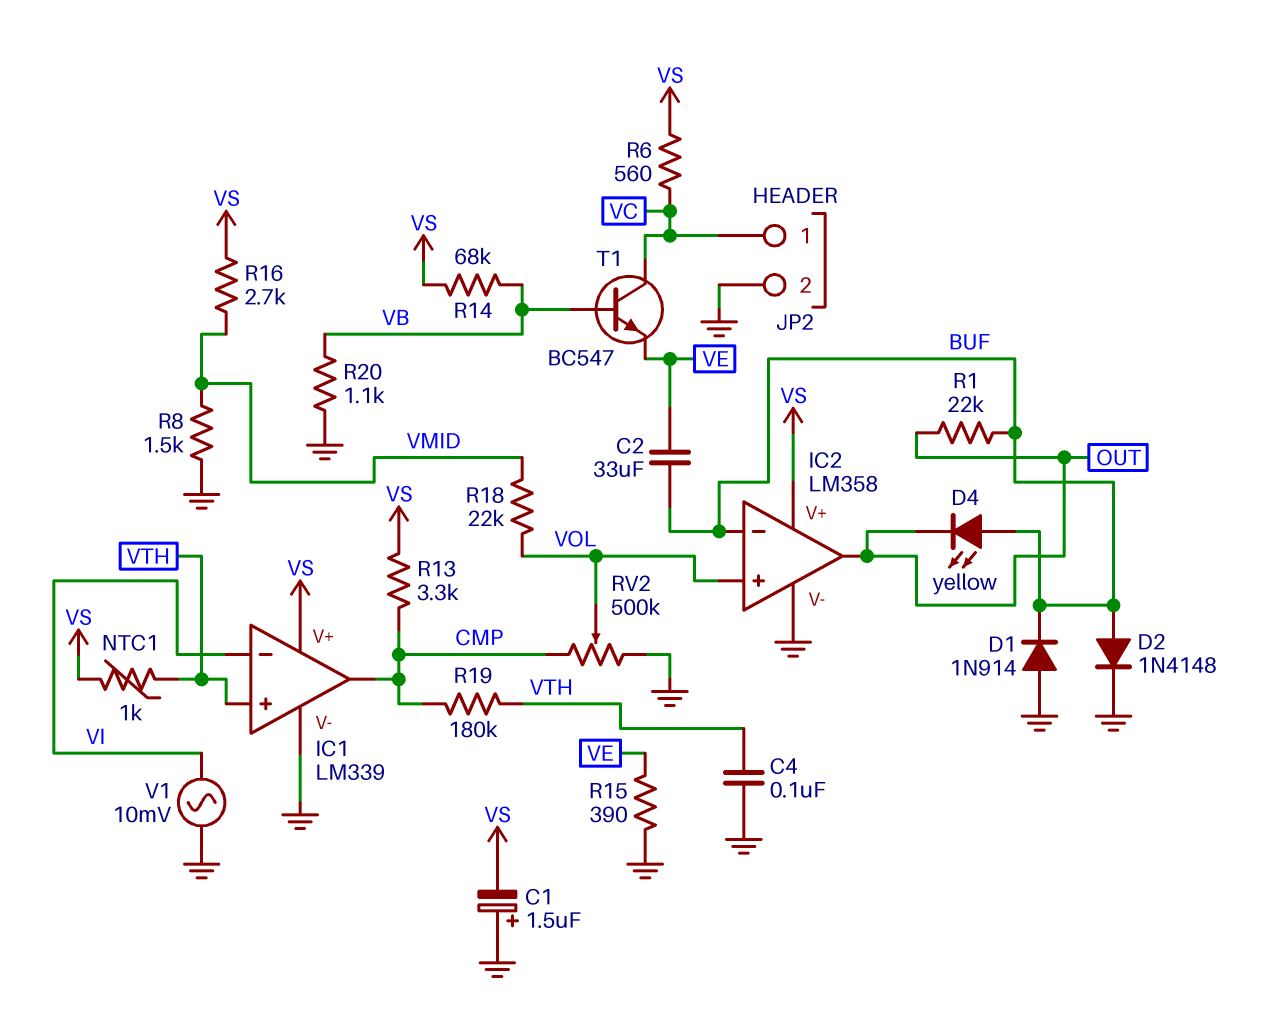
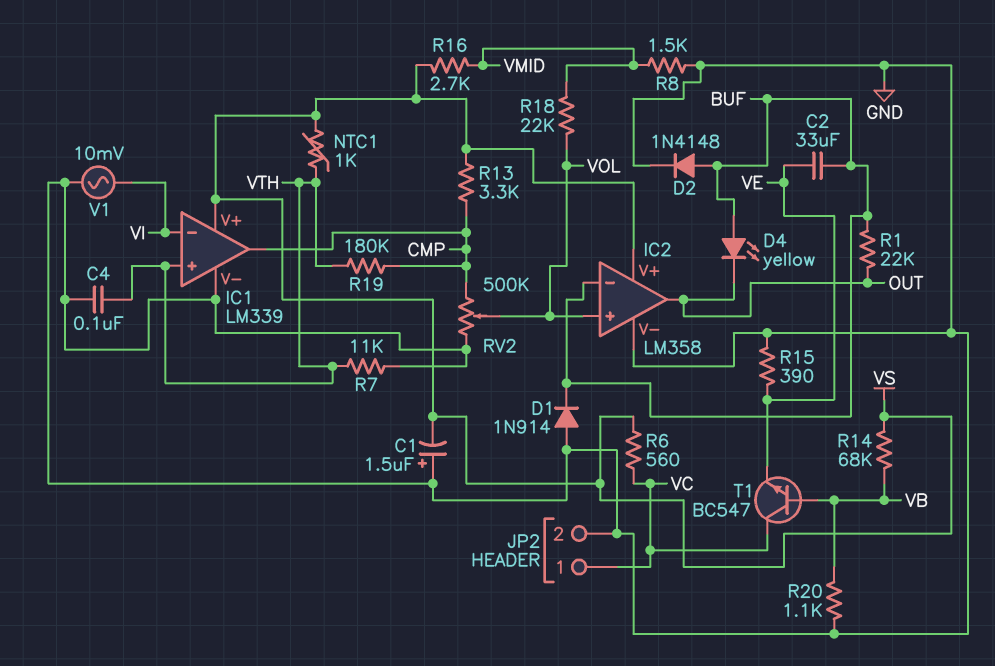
R7: none -> 11k (GND, VTH)

